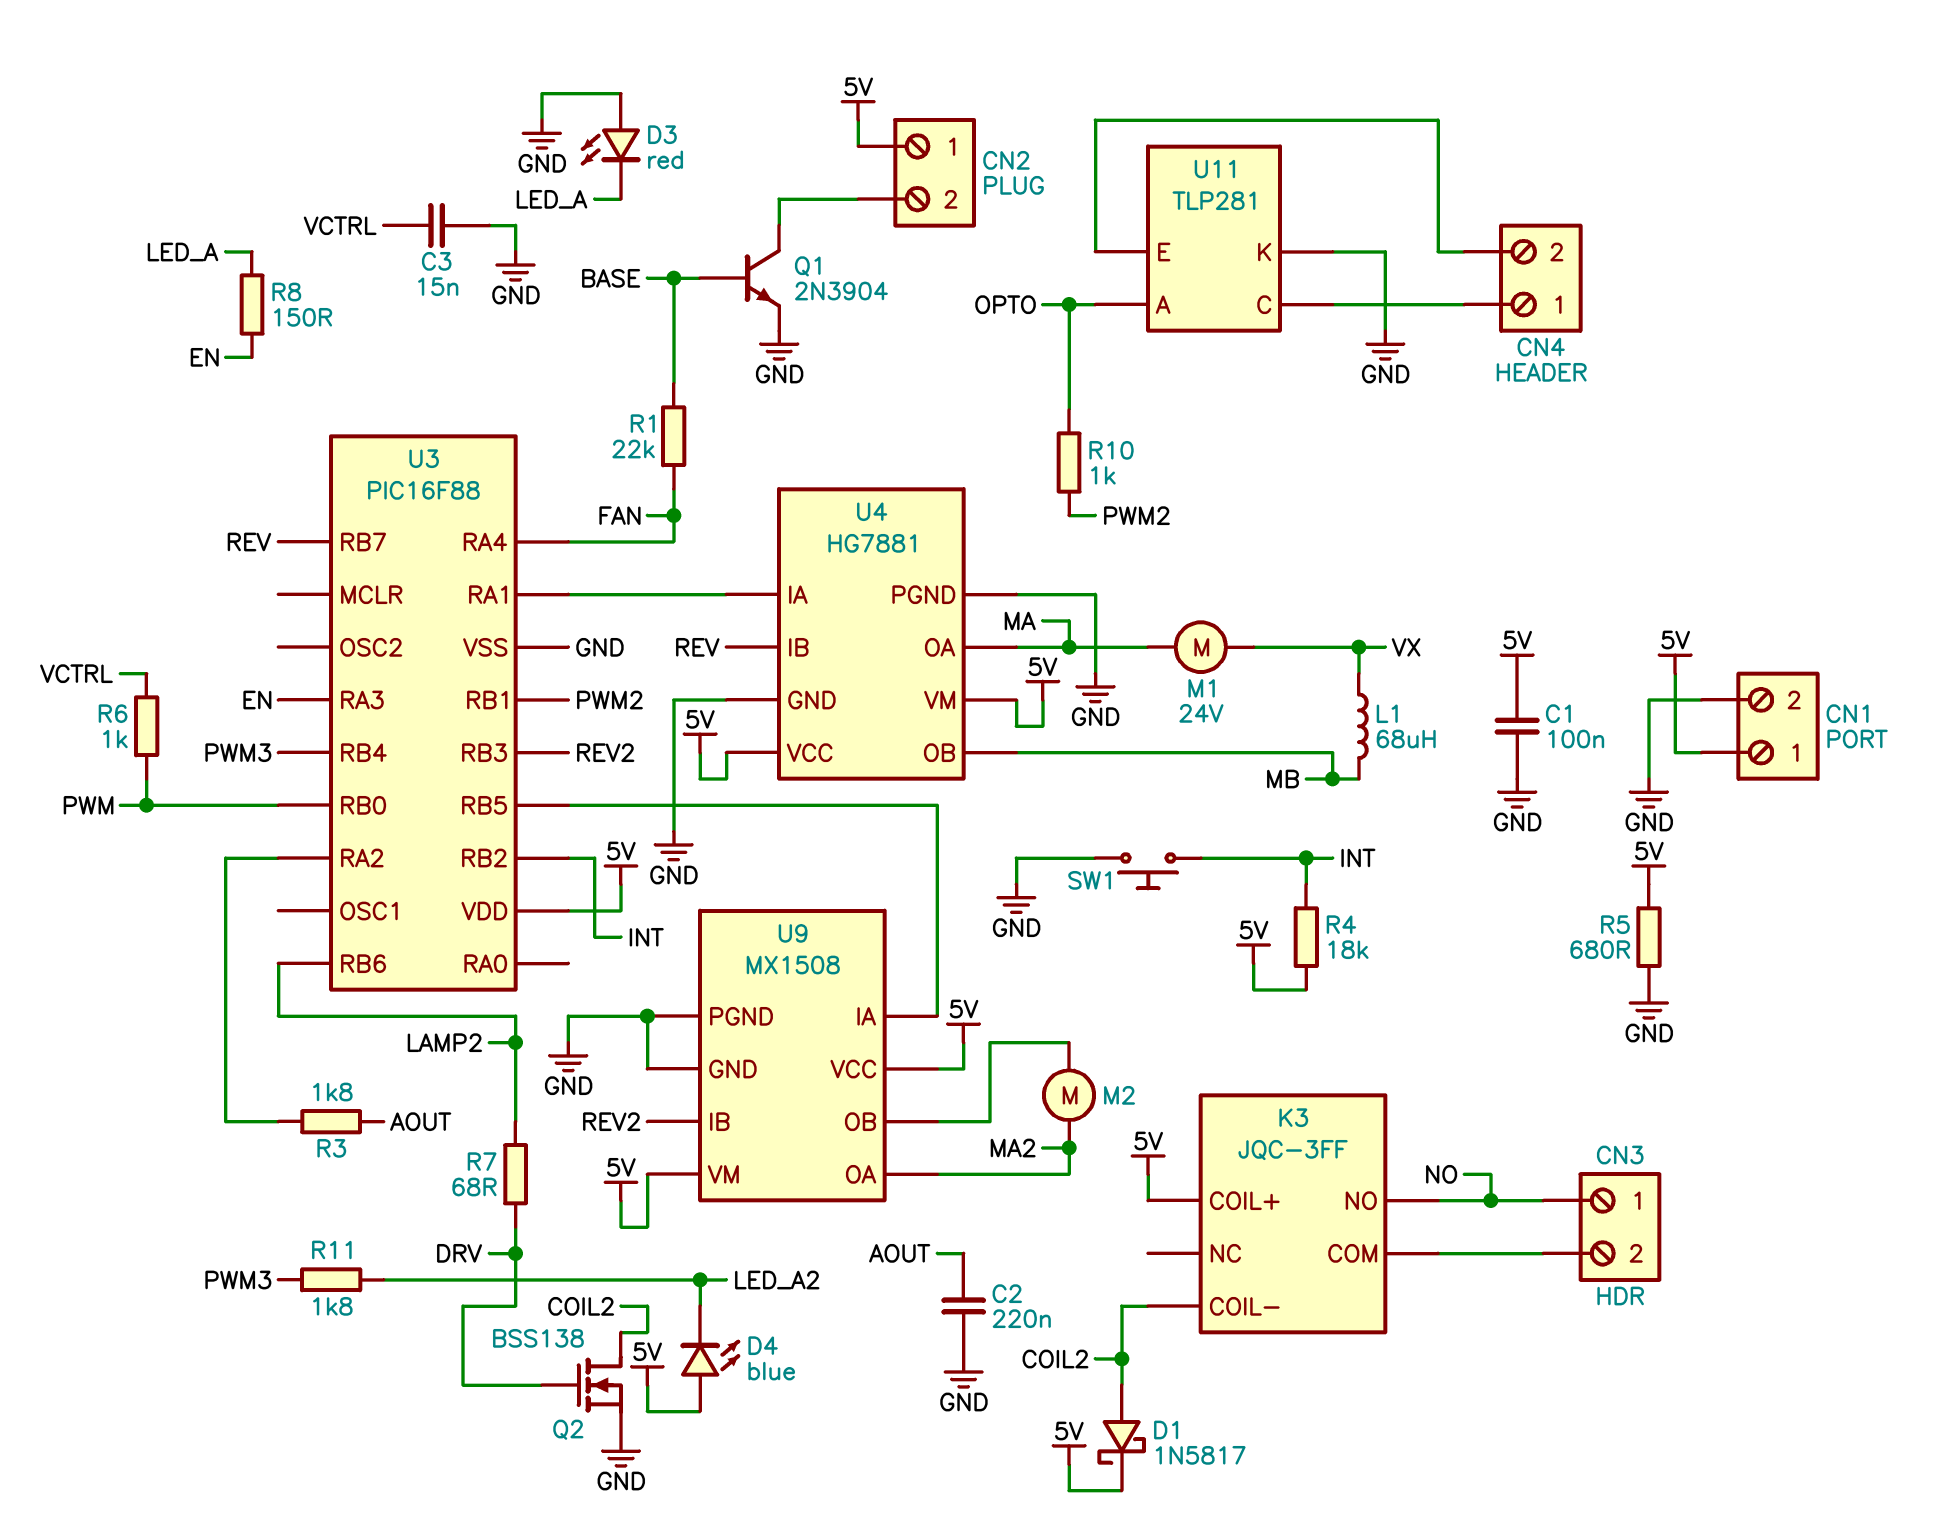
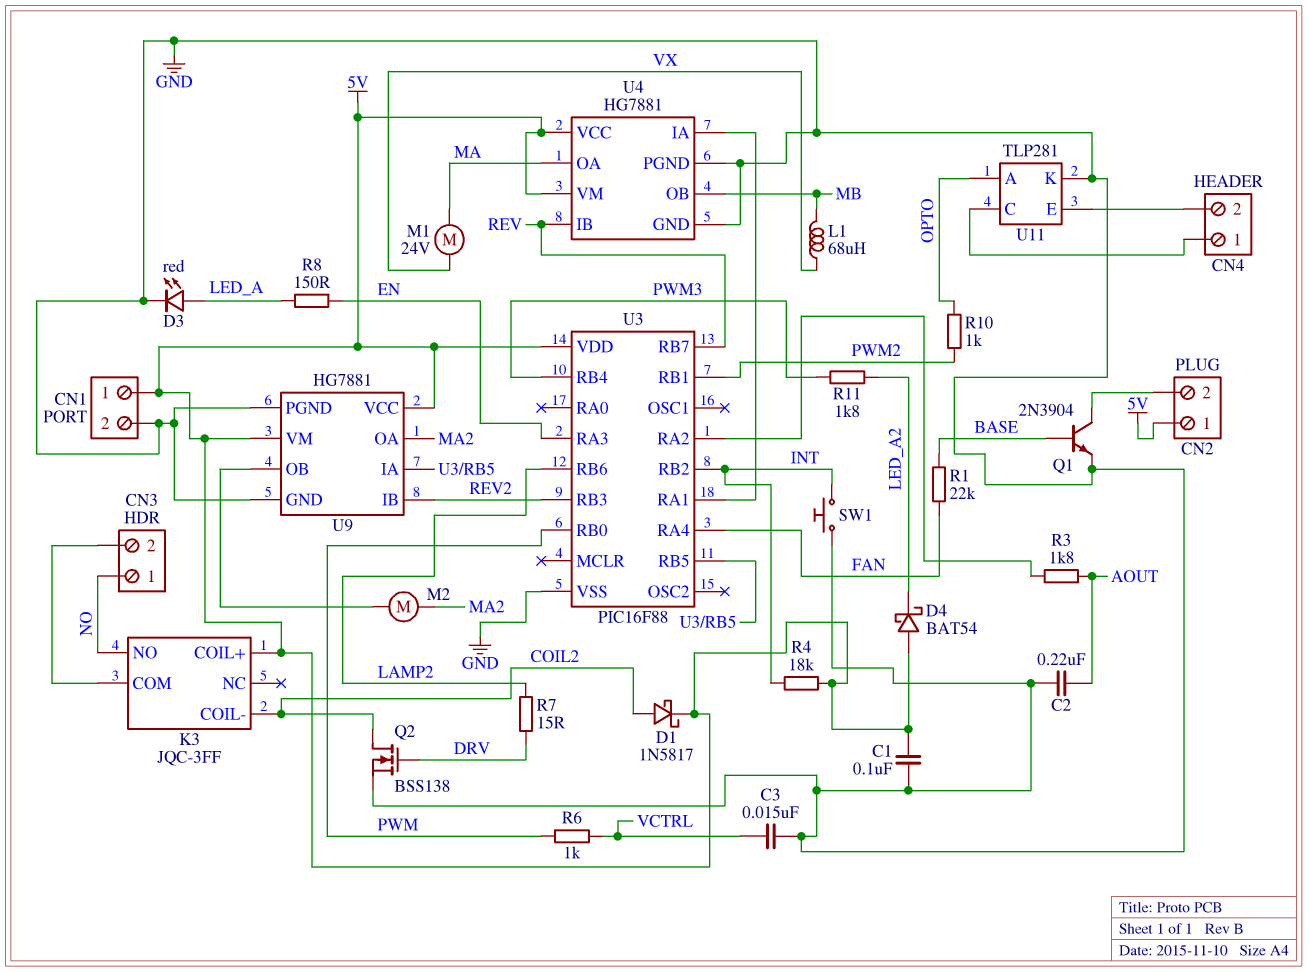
D3: LED red (A GND, K LED_A) -> LED red (A LED_A, K GND)
D4: LED blue (A 5V, K LED_A2) -> schottky BAT54 (A 5V, K LED_A2)
R5: 680 (5V, GND) -> none
R7: 68 (DRV, LAMP2) -> 15 (DRV, LAMP2)
U9: MX1508 -> HG7881

